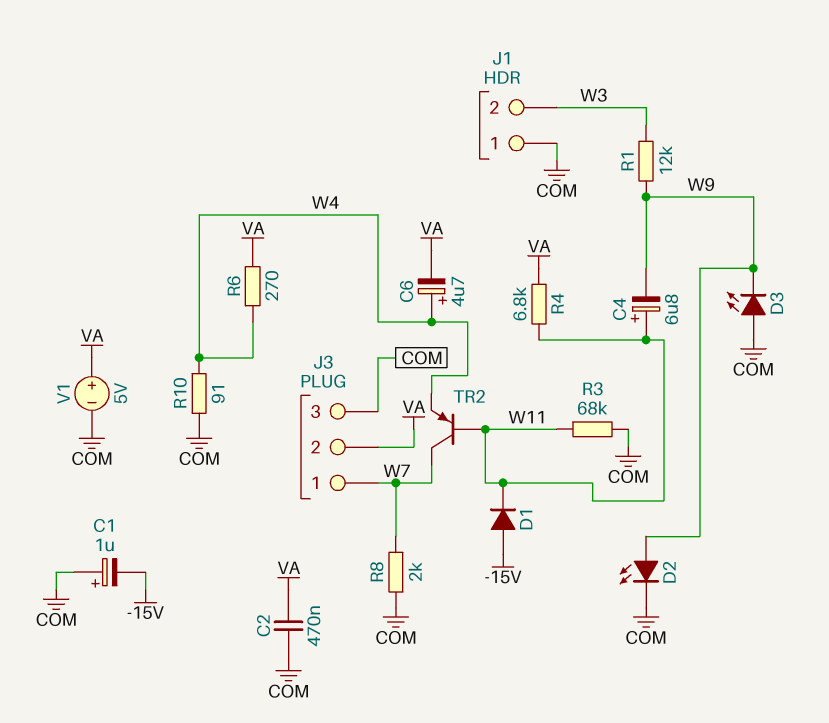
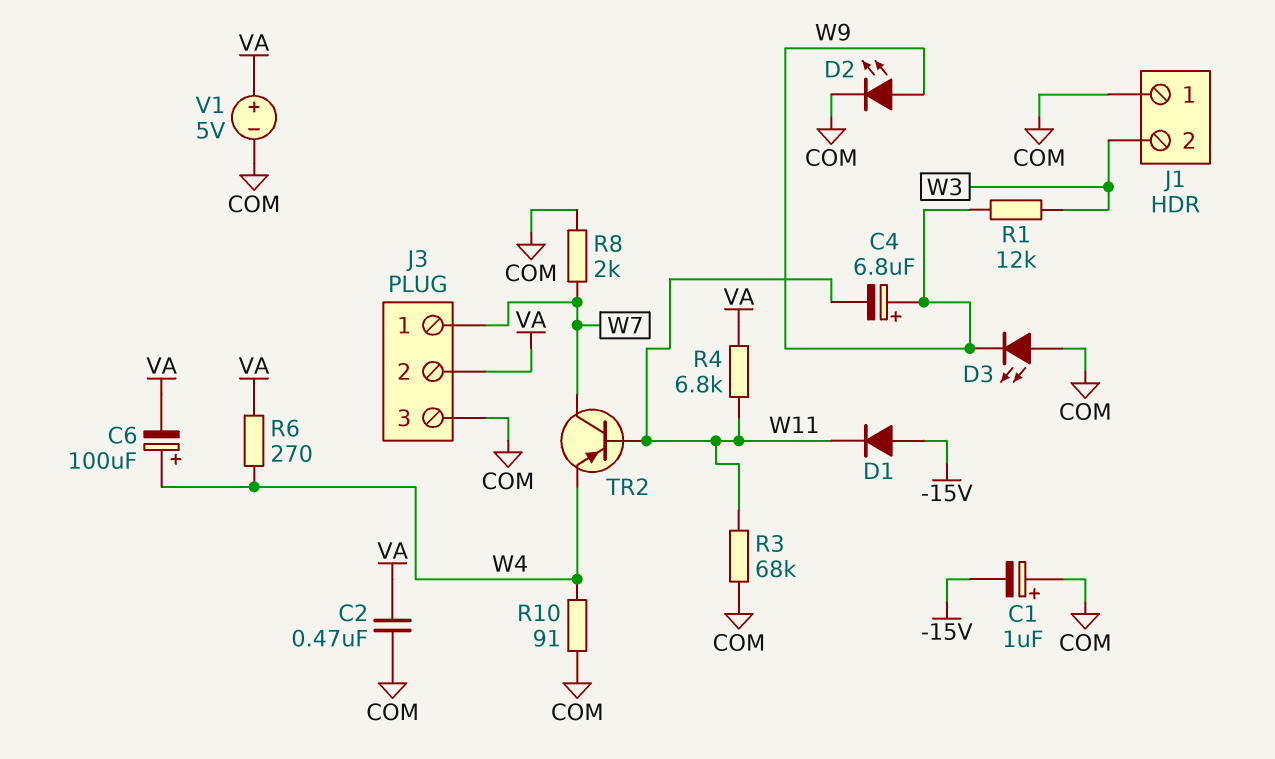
C4: 6.8uF (plus W11, minus W9) -> 6.8uF (plus W9, minus W11)
C6: 4.7uF (plus W4, minus VA) -> 100uF (plus W4, minus VA)

